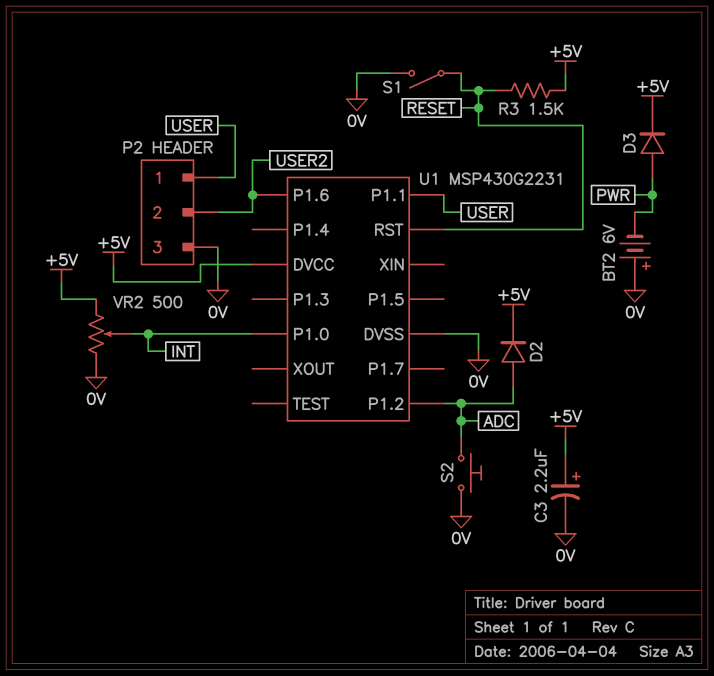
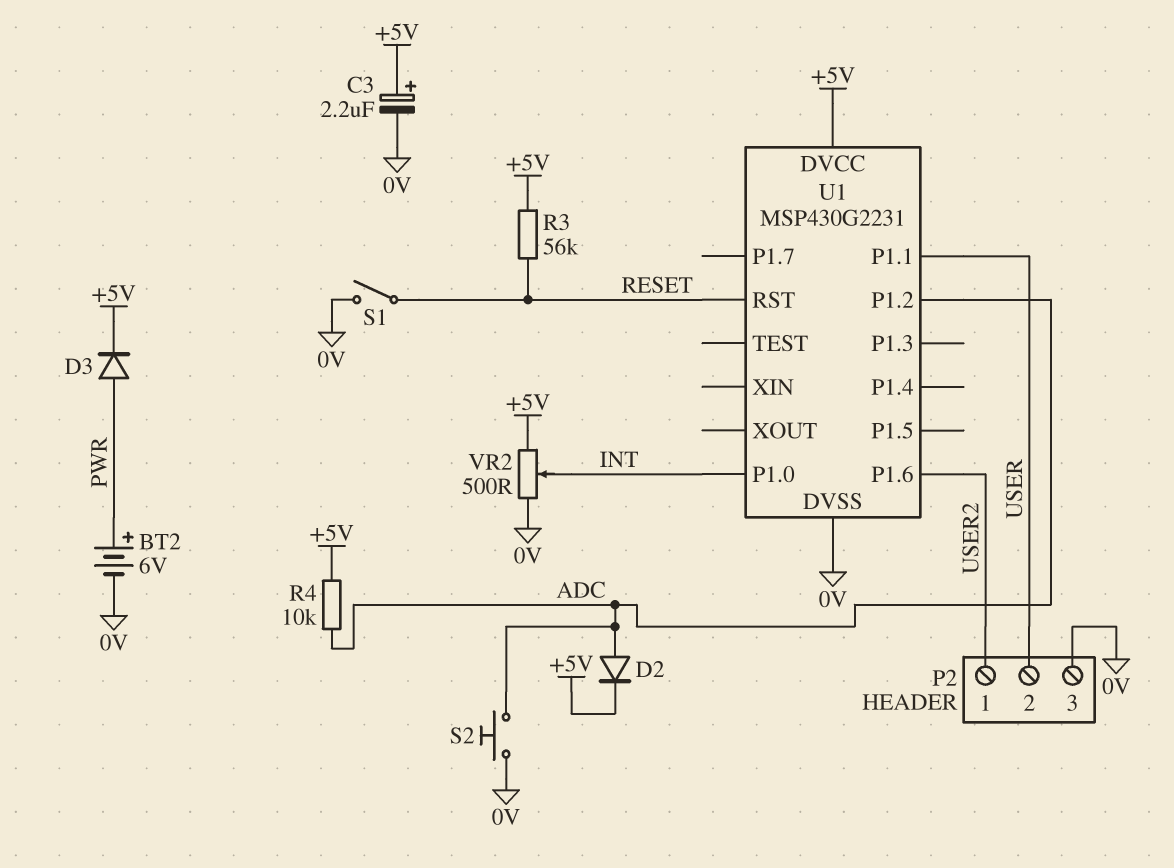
BT2: 6V (plus 0V, minus PWR) -> 6V (plus PWR, minus 0V)
P2 pin 1: USER -> USER2
P2 pin 2: USER2 -> USER
R3: 1.5k (+5V, RESET) -> 56k (+5V, RESET)
R4: none -> 10k (+5V, ADC)

